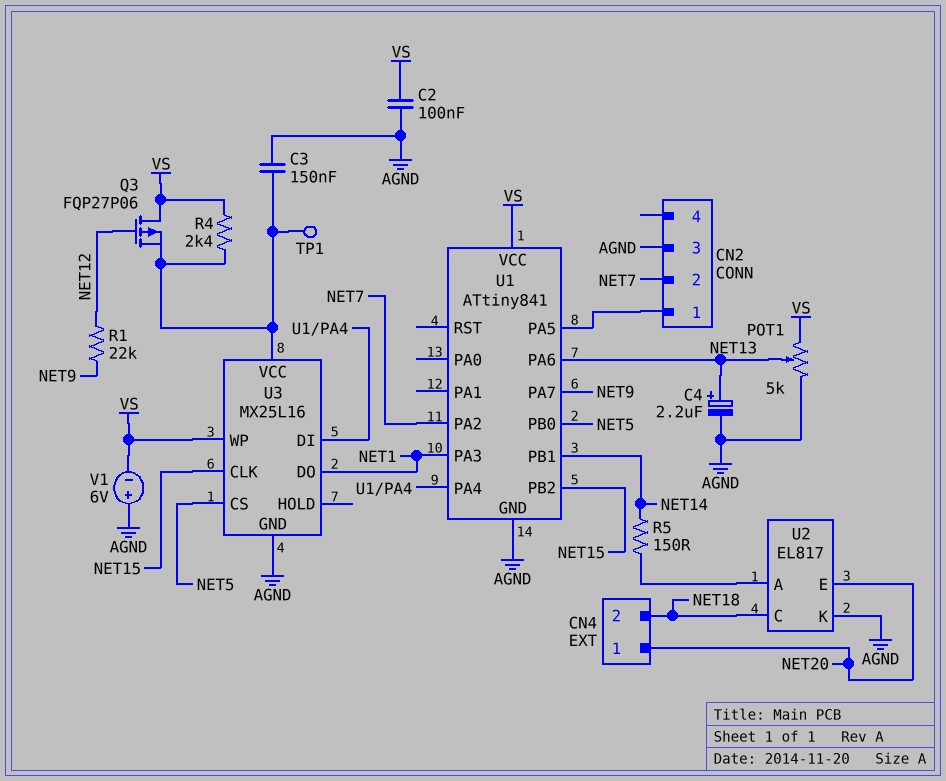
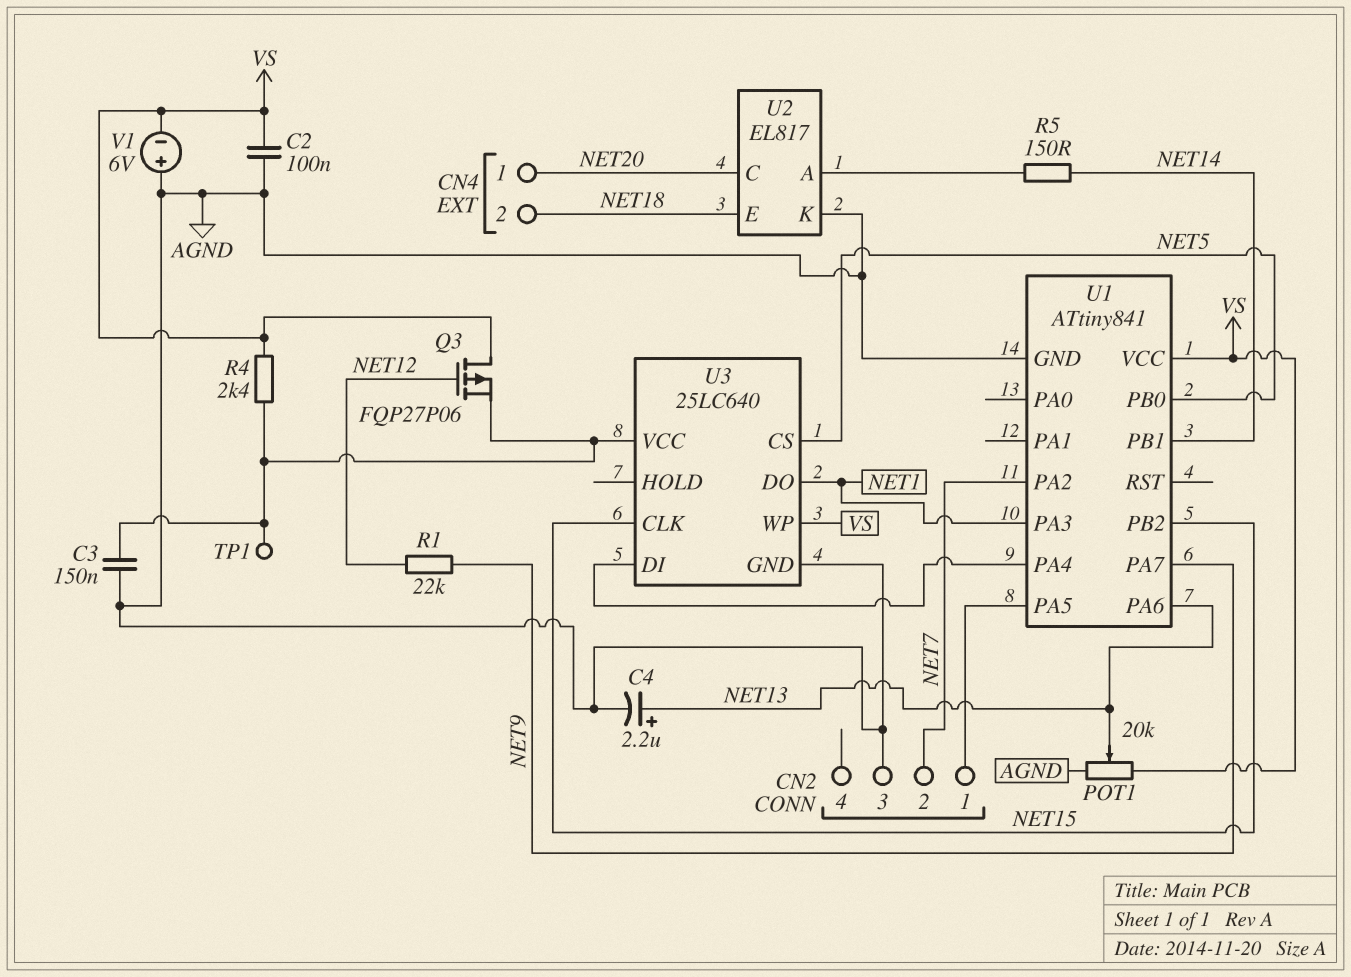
POT1: 5k (AGND, VS, wiper NET13) -> 20k (AGND, VS, wiper NET13)
U2 pin C: NET18 -> NET20
U2 pin E: NET20 -> NET18
U3: MX25L16 -> 25LC640

